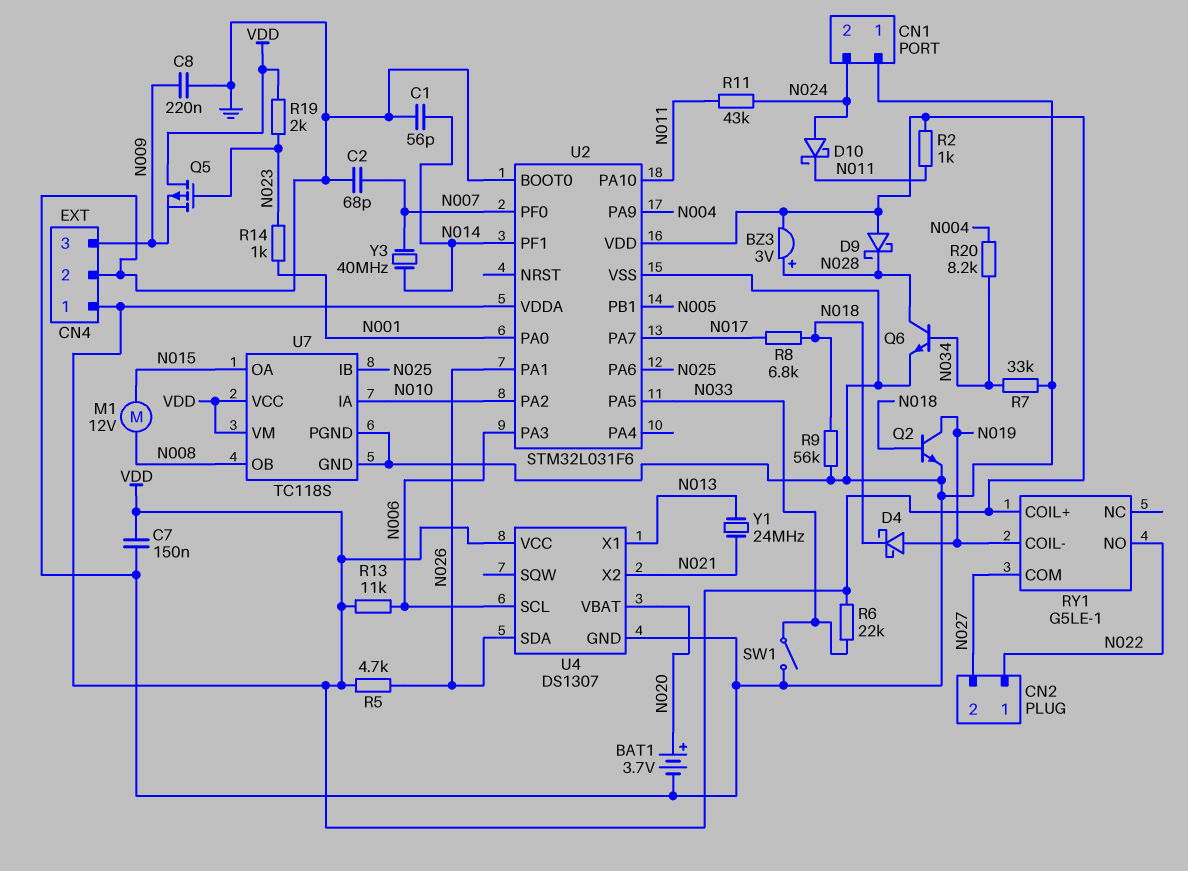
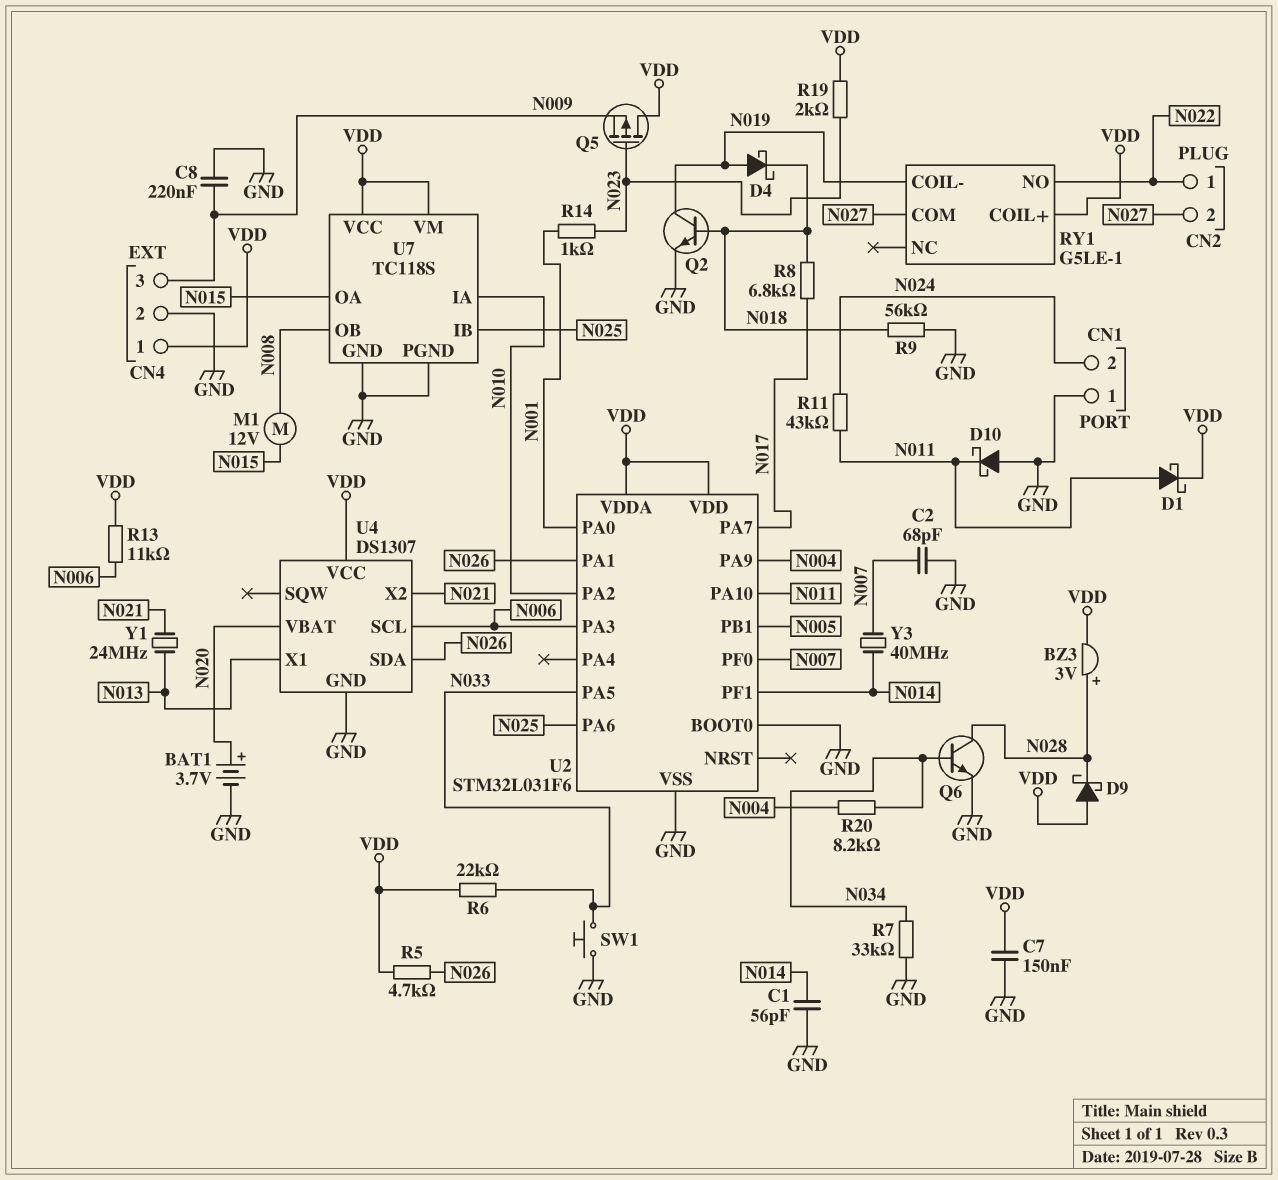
D1: none -> schottky (A N011, K VDD)
D10: schottky (A N024, K N011) -> schottky (A GND, K N011)
R2: 1k (N011, VDD) -> none
SW1: switch (GND, N033) -> button (GND, N033)

